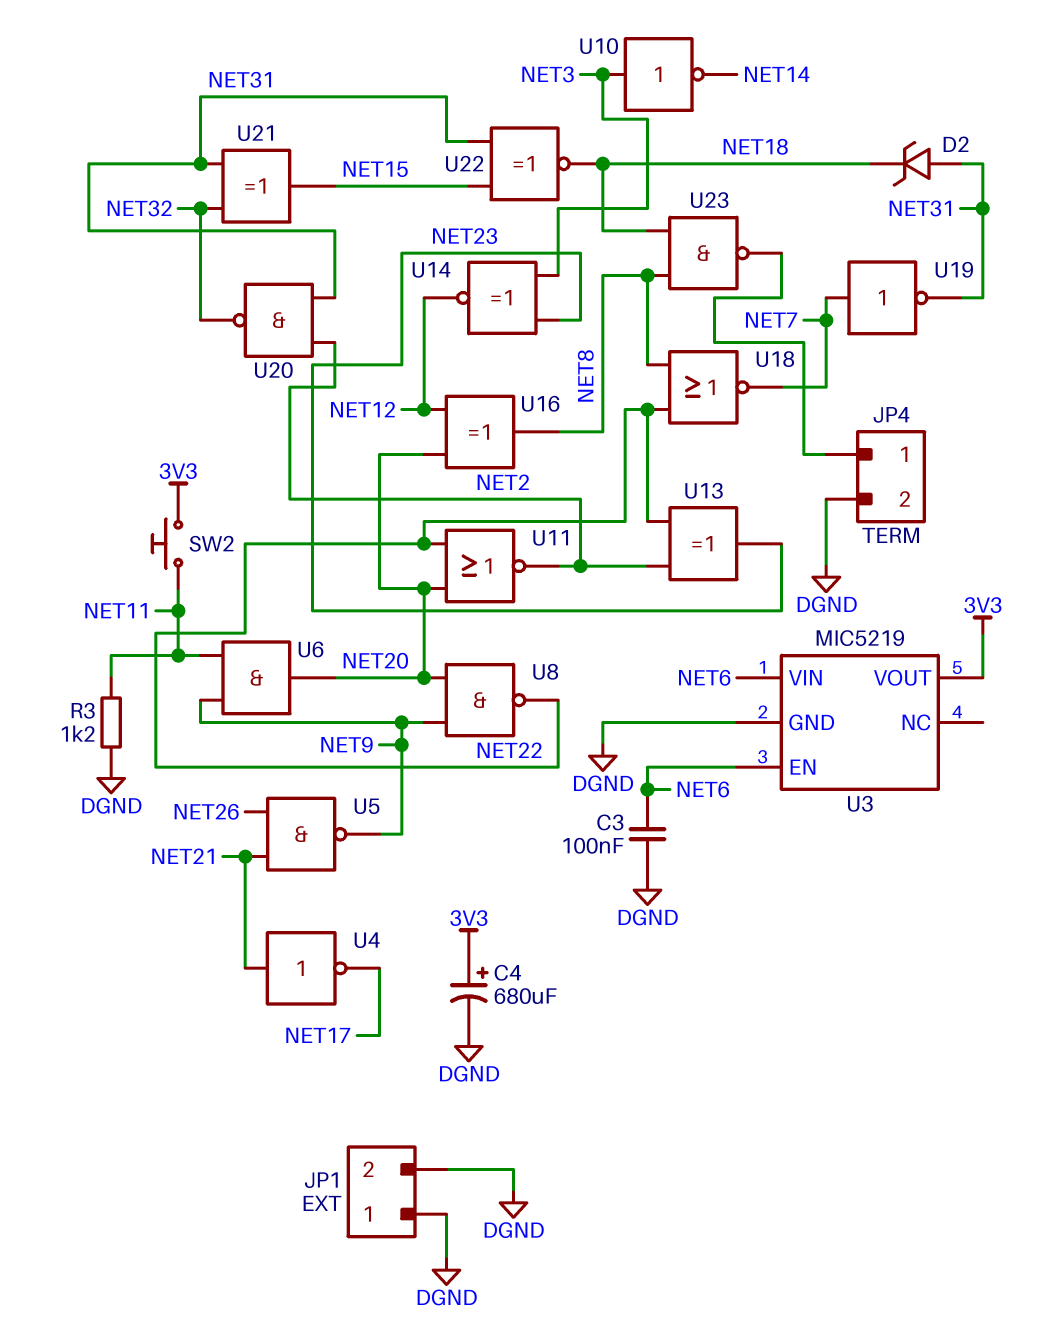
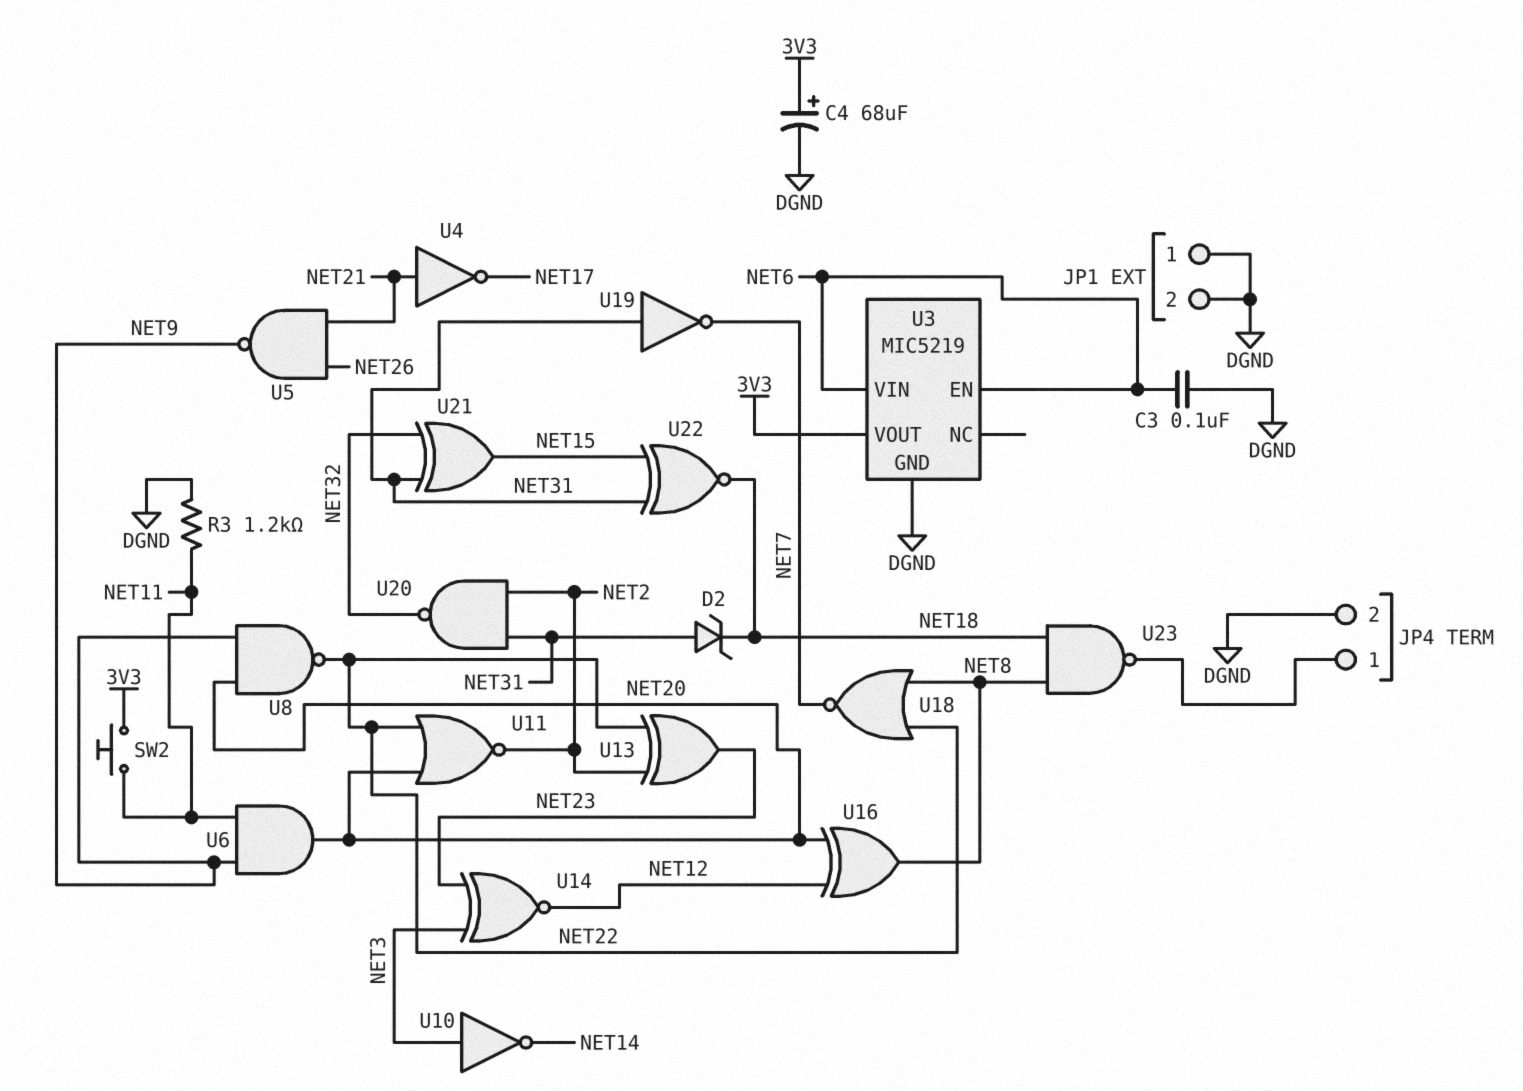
C4: 680uF (plus 3V3, minus DGND) -> 68uF (plus 3V3, minus DGND)
U19: NOT (in NET7, out NET31) -> NOT (in NET31, out NET7)

